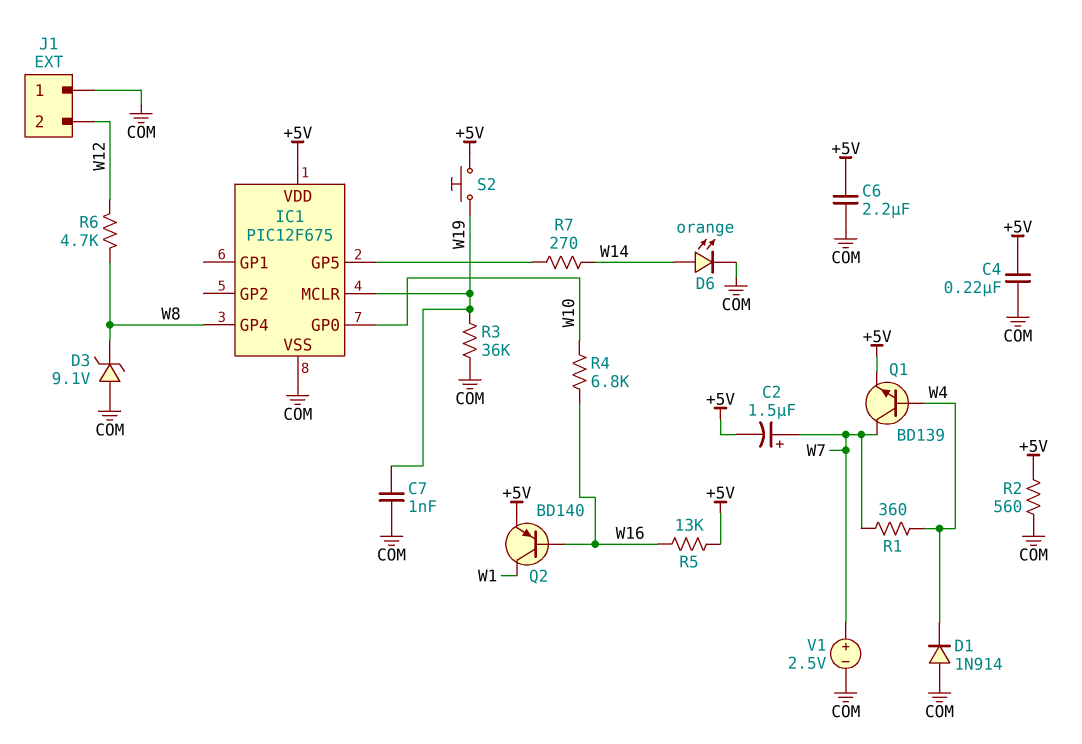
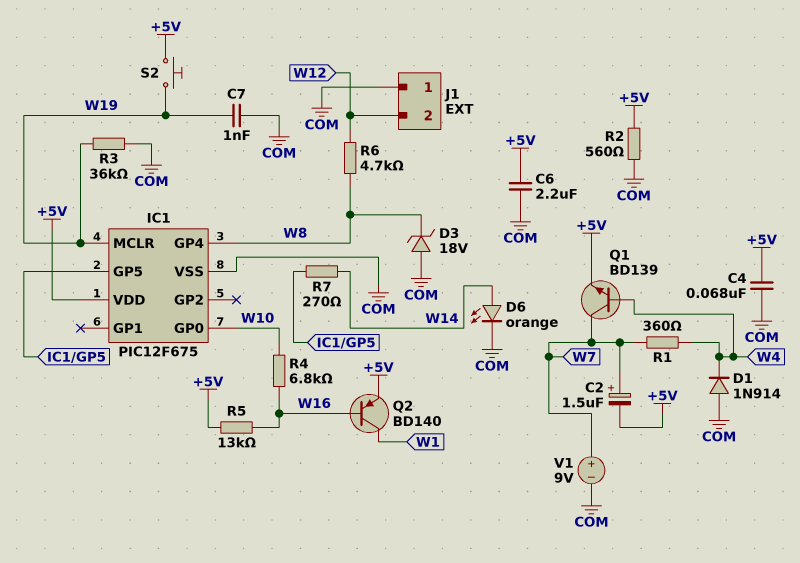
C4: 220nF (+5V, COM) -> 68nF (+5V, COM)
D3: zener 9.1V (A COM, K W8) -> zener 18V (A COM, K W8)
V1: 2.5V (plus W7, minus COM) -> 9V (plus W7, minus COM)

